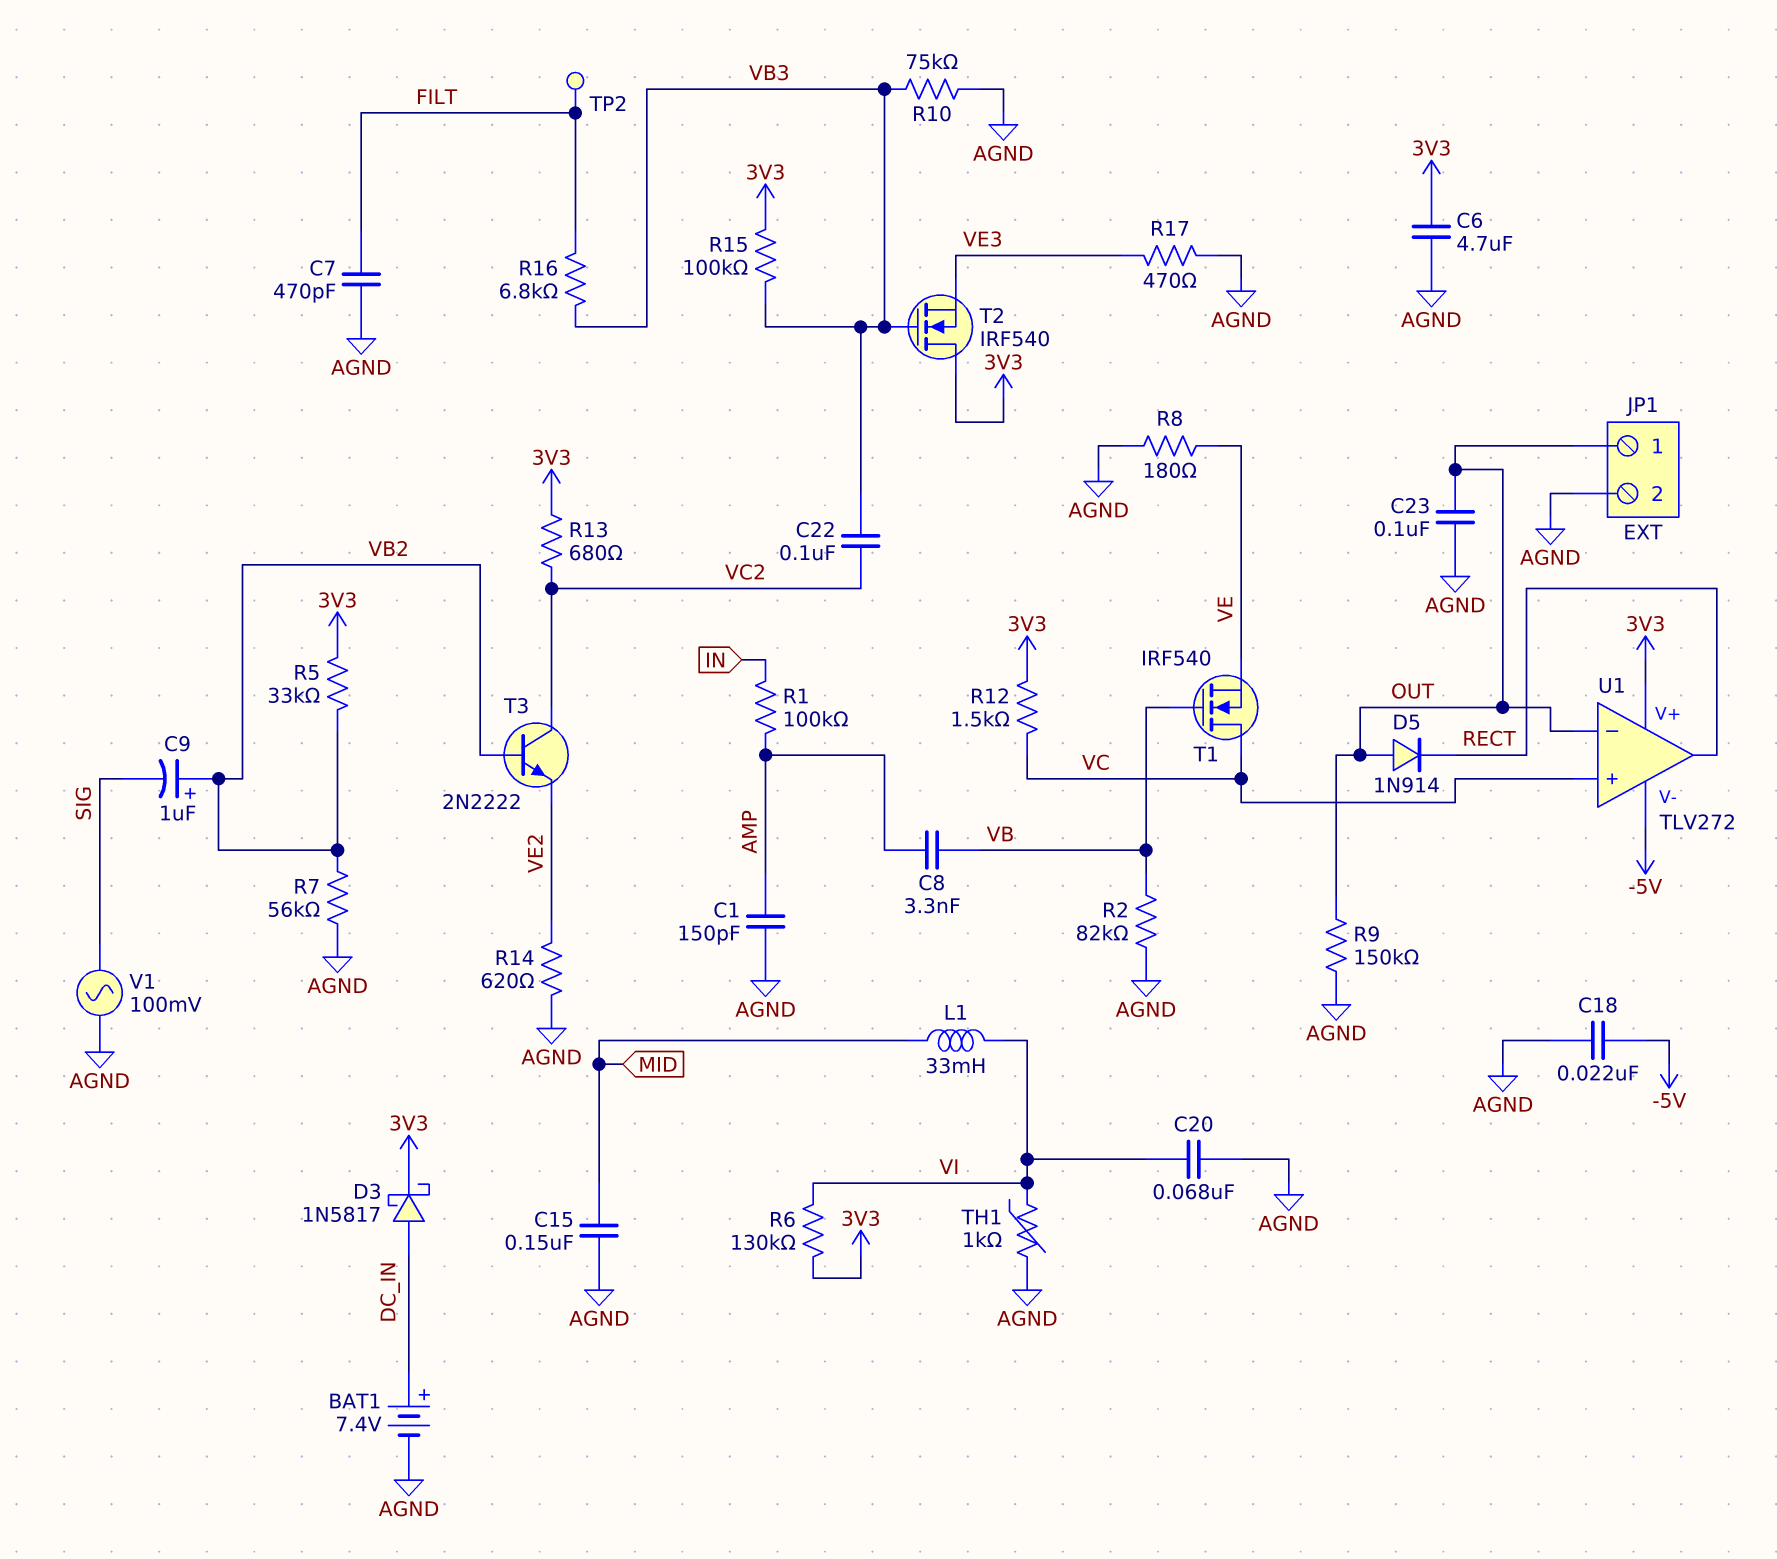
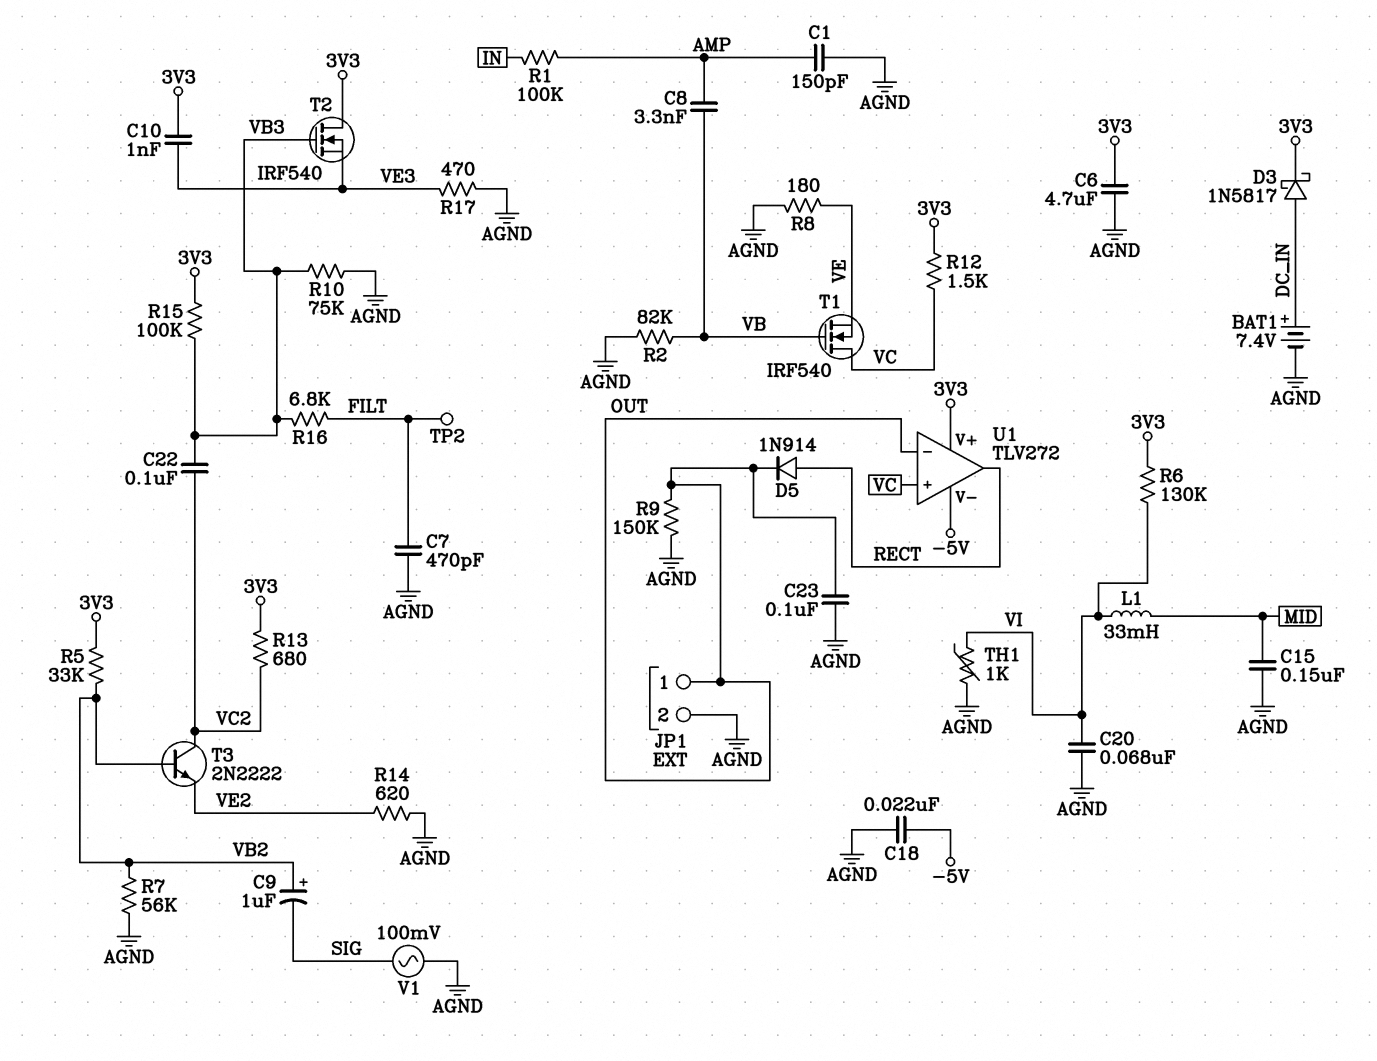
C10: none -> 1nF (3V3, VE3)
D5: diode 1N914 (A OUT, K RECT) -> diode 1N914 (A RECT, K OUT)

